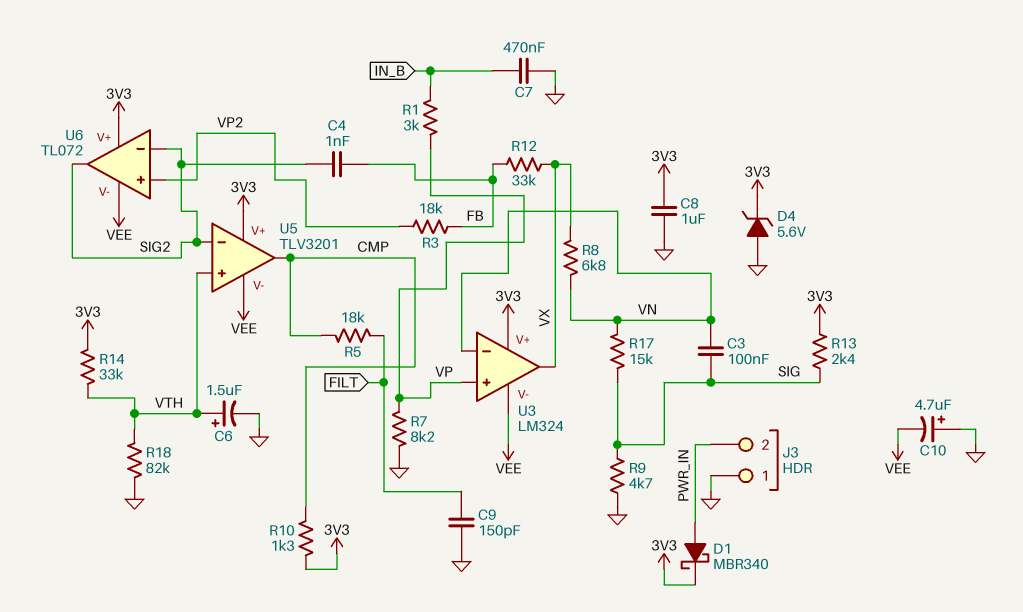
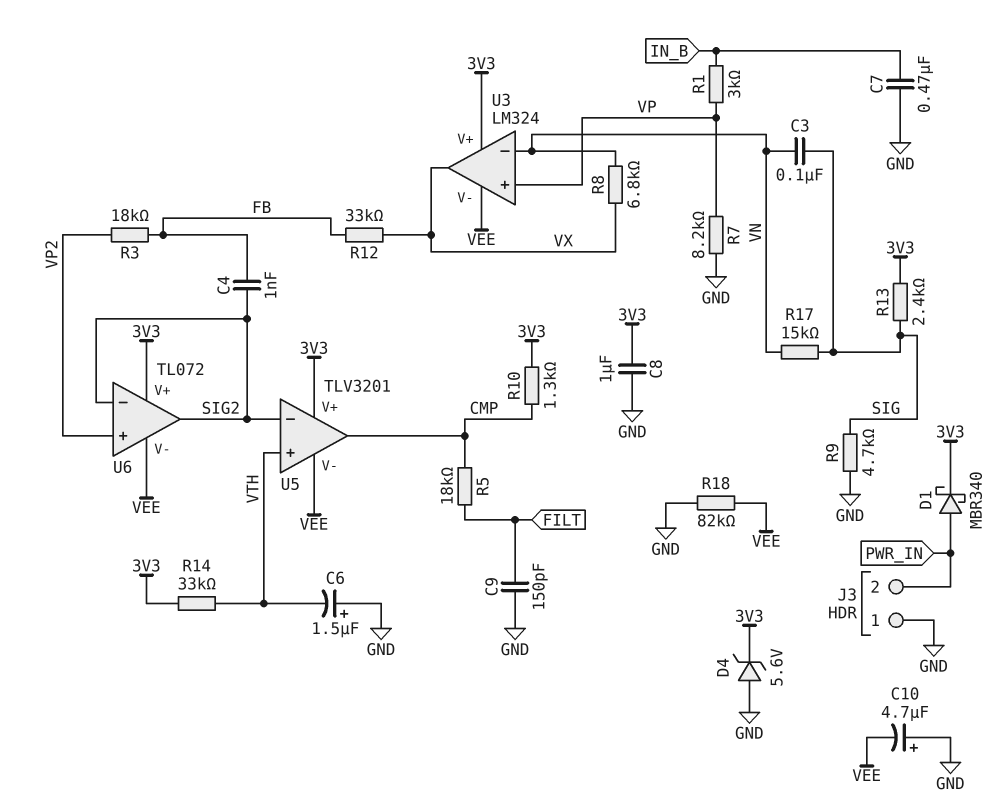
C6: 1.5uF (plus VTH, minus GND) -> 1.5uF (plus GND, minus VTH)
R18: 82k (GND, VTH) -> 82k (GND, VEE)

